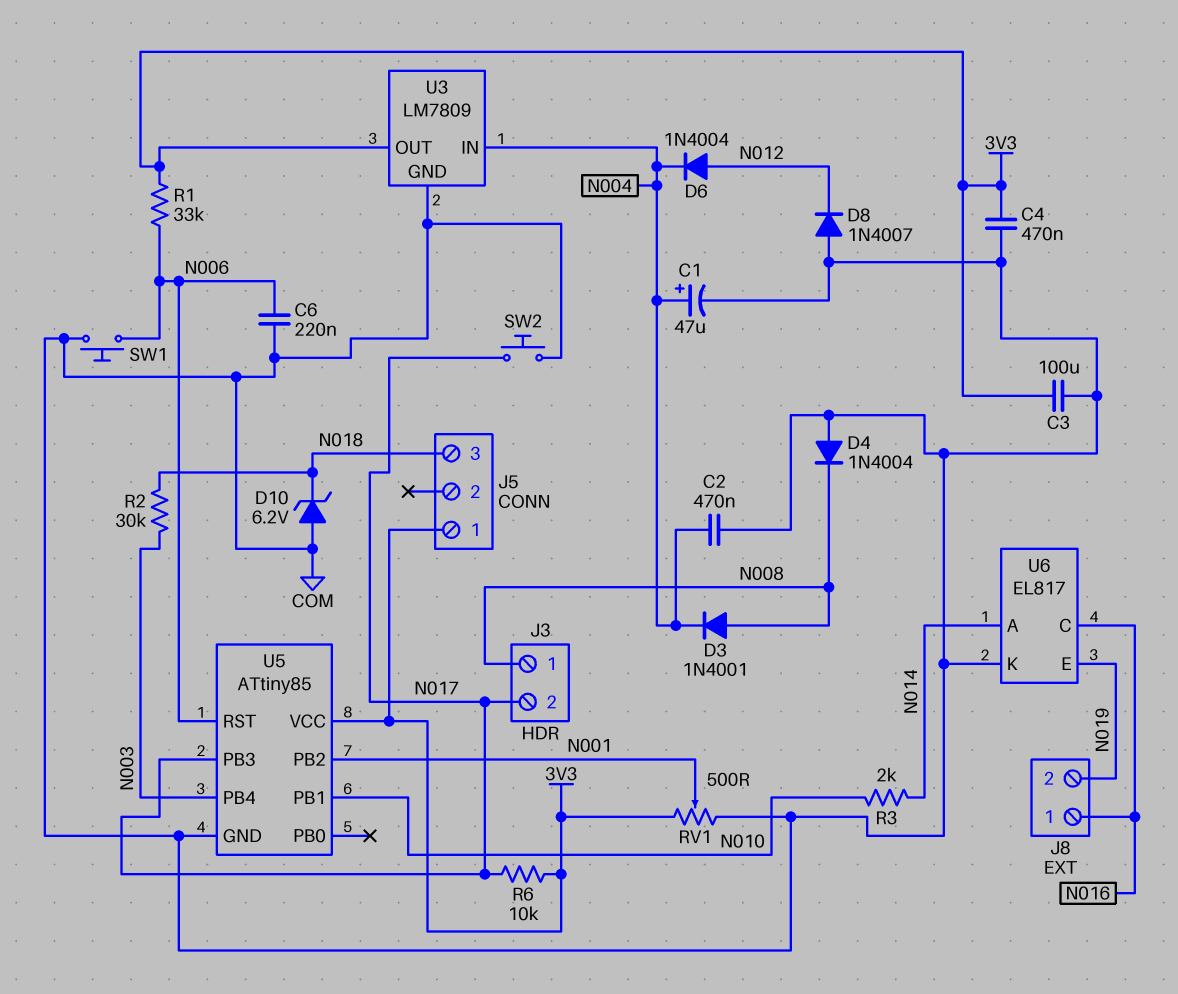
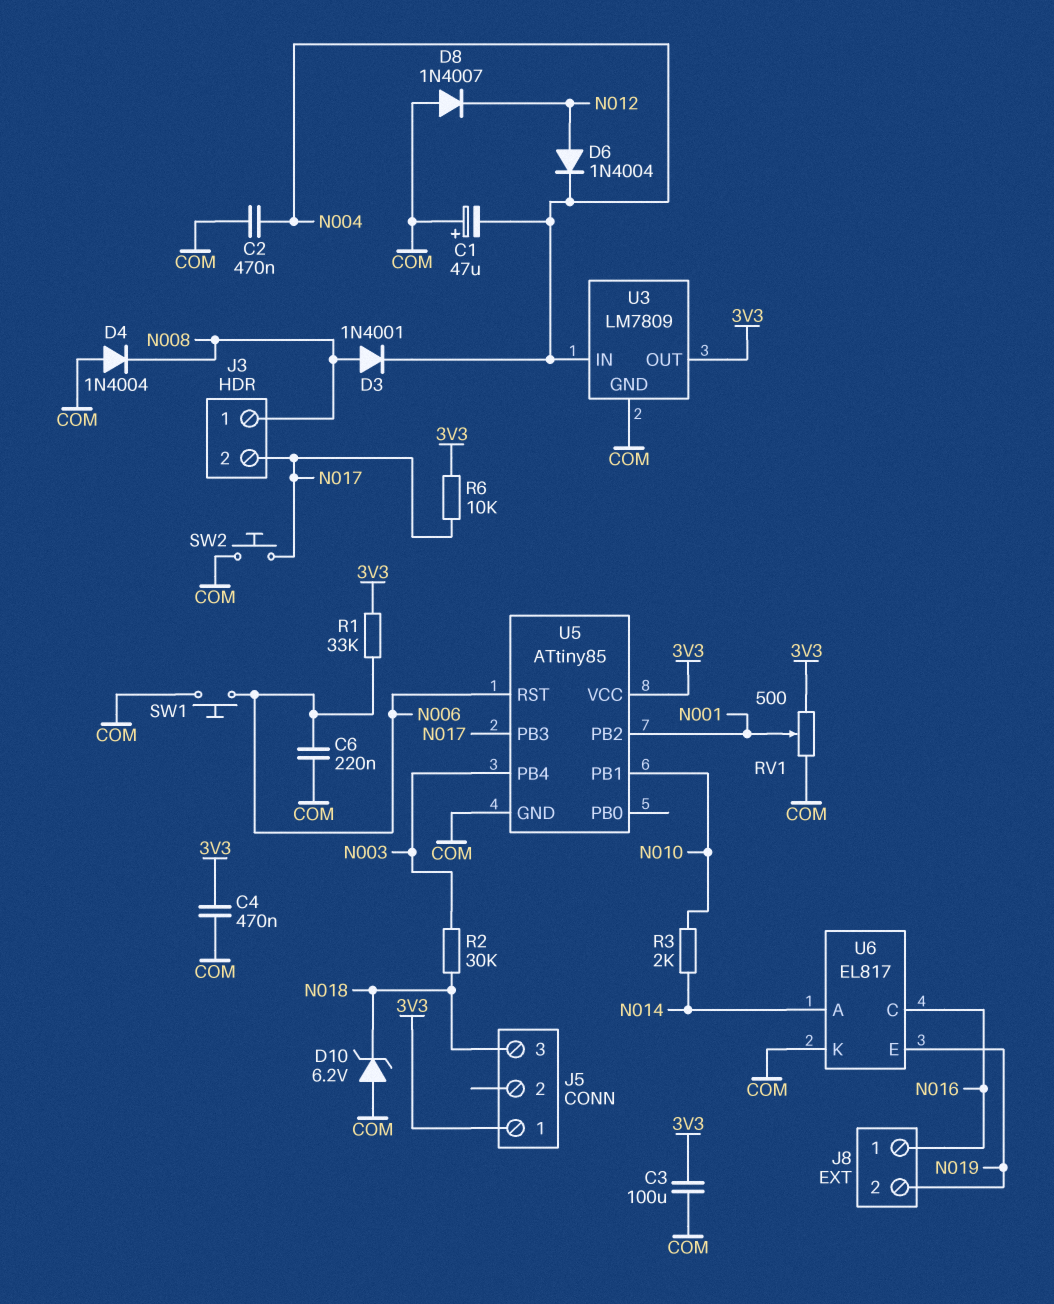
C1: 47uF (plus N004, minus COM) -> 47uF (plus COM, minus N004)

